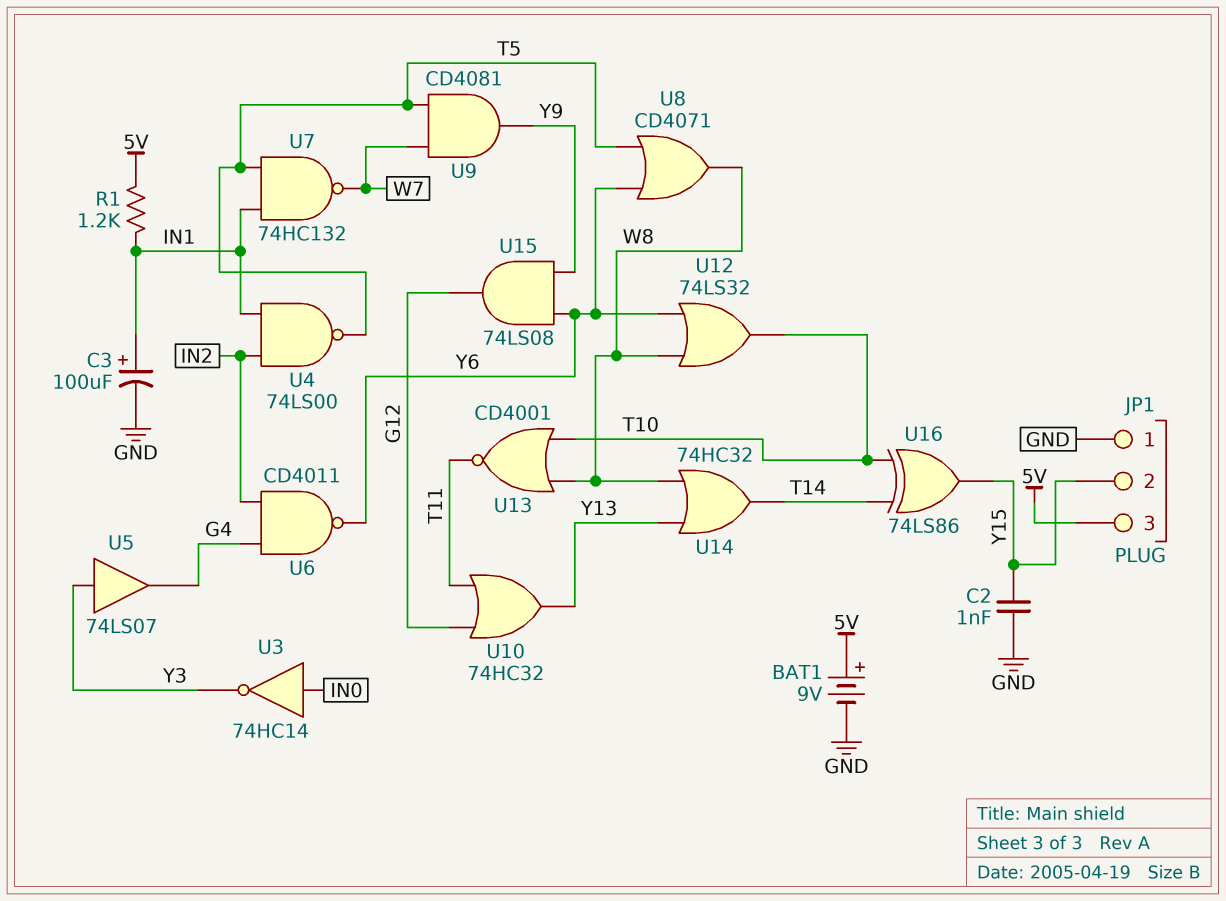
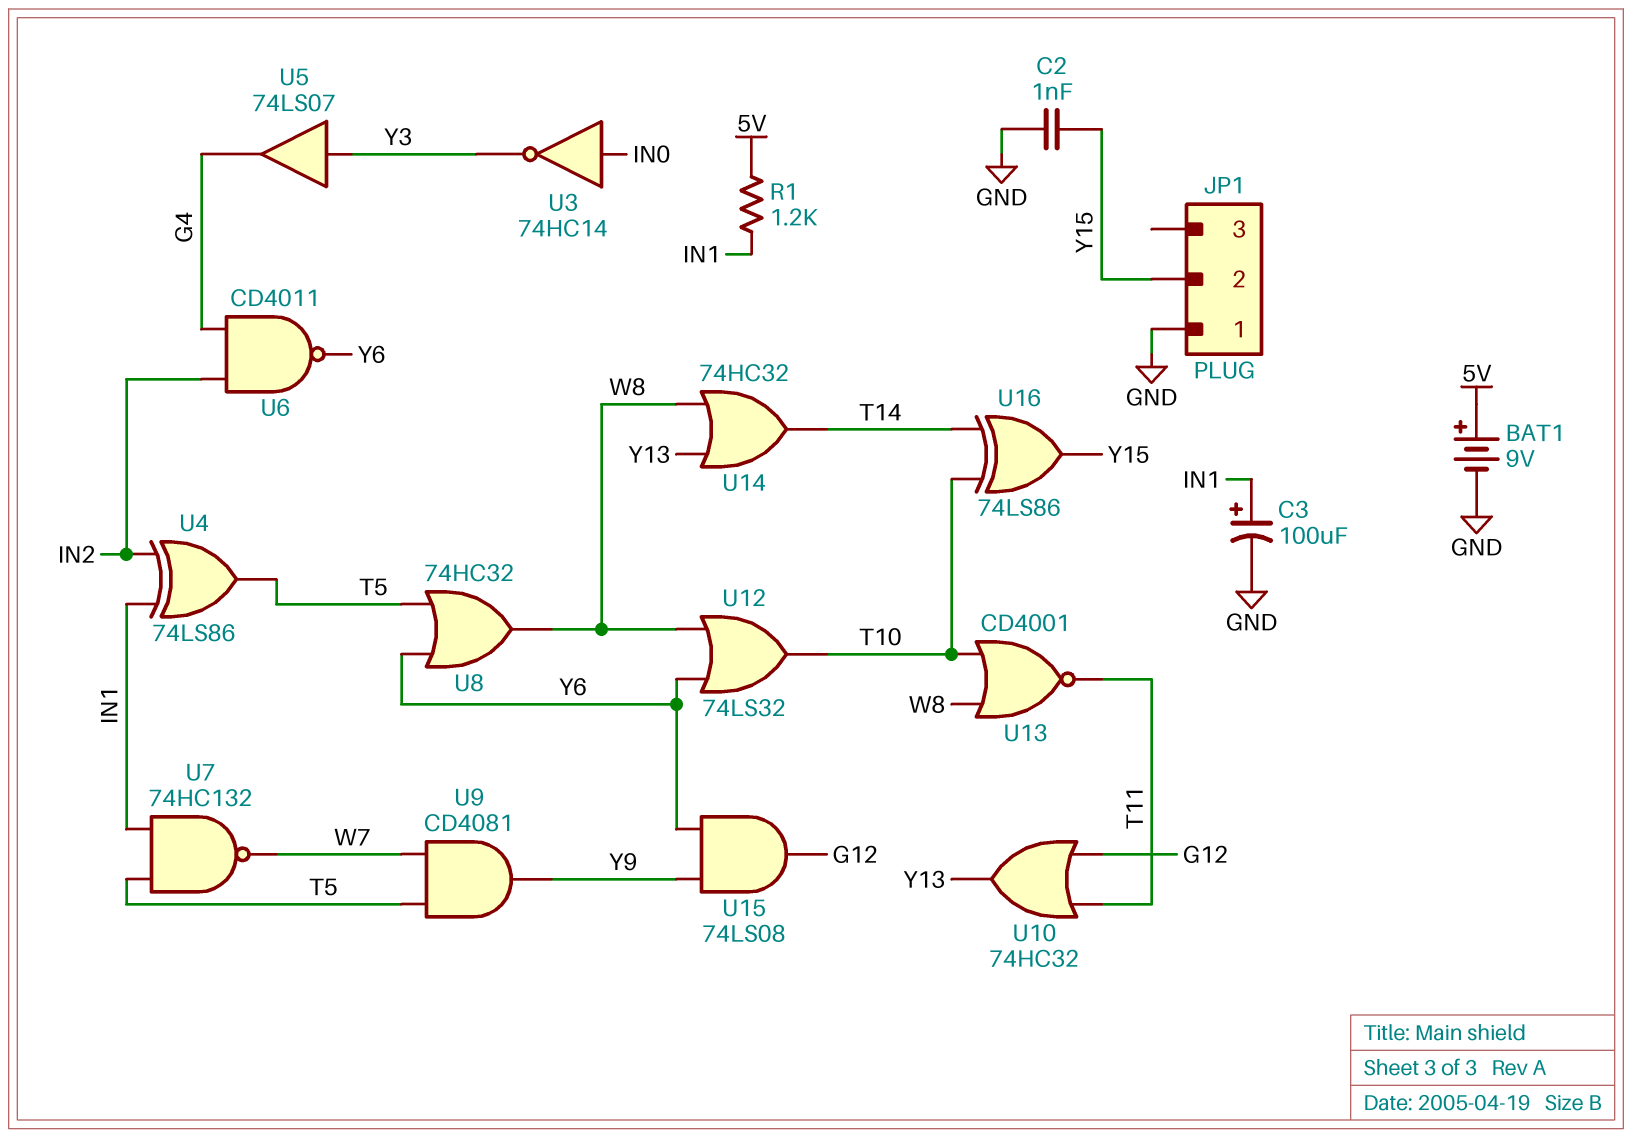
JP1 pin 3: 5V -> none
U4: NAND 74LS00 (in IN1, in IN2, out T5) -> XOR 74LS86 (in IN1, in IN2, out T5)
U8: OR CD4071 (in T5, in Y6, out W8) -> OR 74HC32 (in T5, in Y6, out W8)

